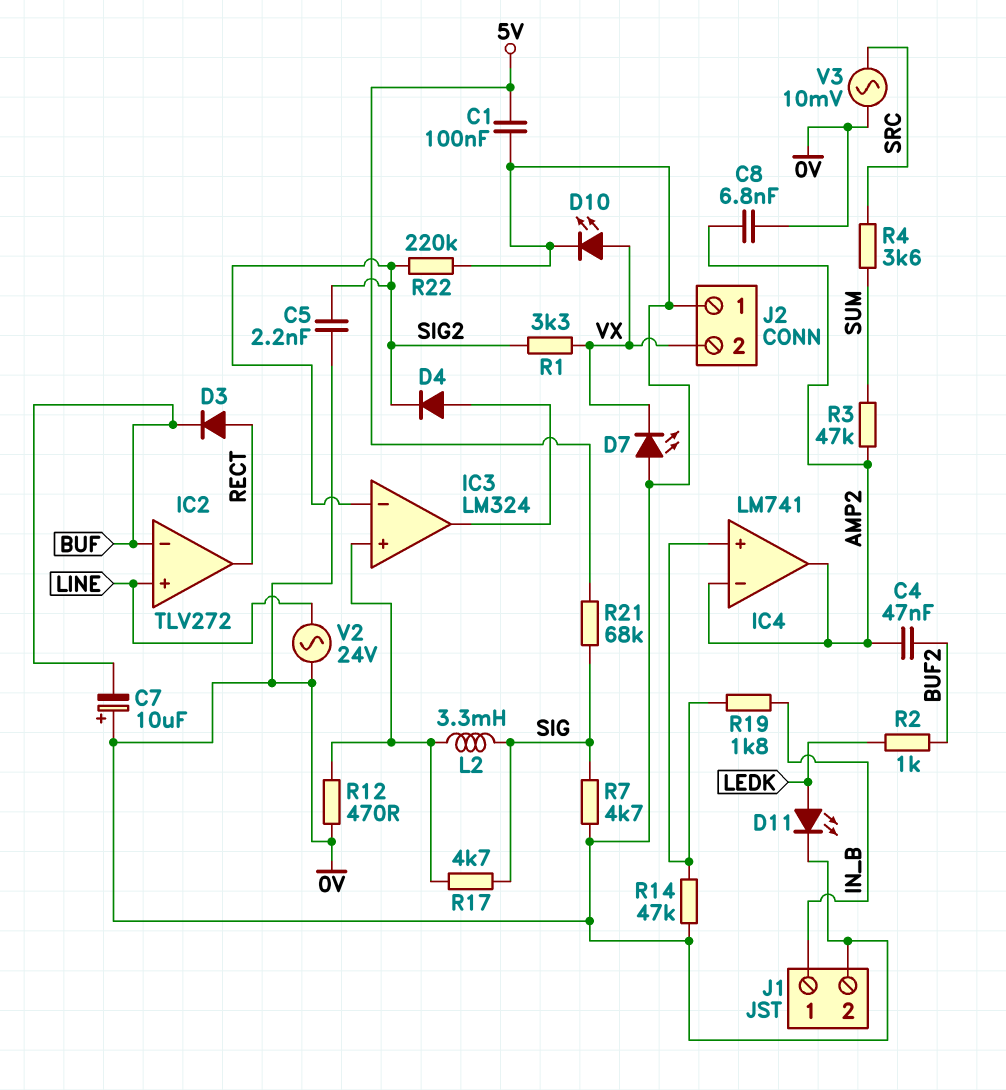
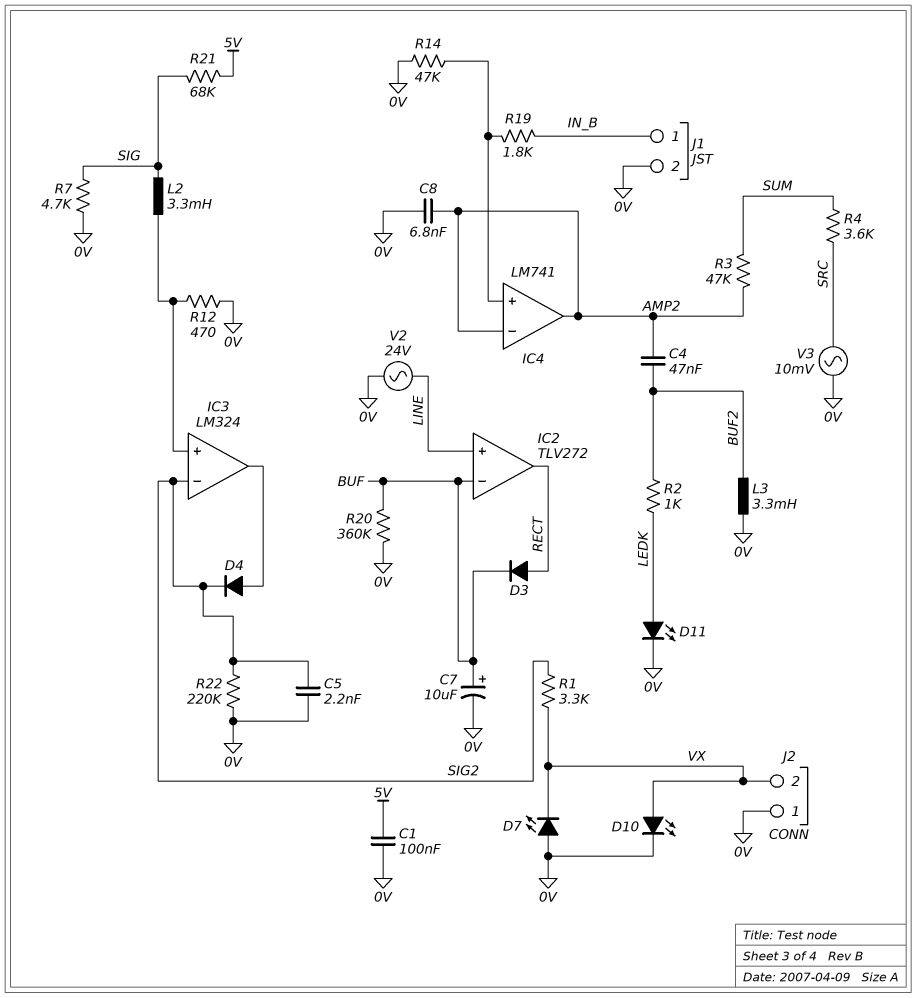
C7: 10uF (plus 0V, minus BUF) -> 10uF (plus BUF, minus 0V)
L3: none -> 3.3mH (0V, BUF2)
R17: 4.7k (IC3/in+, SIG) -> none
R20: none -> 360k (0V, BUF)

